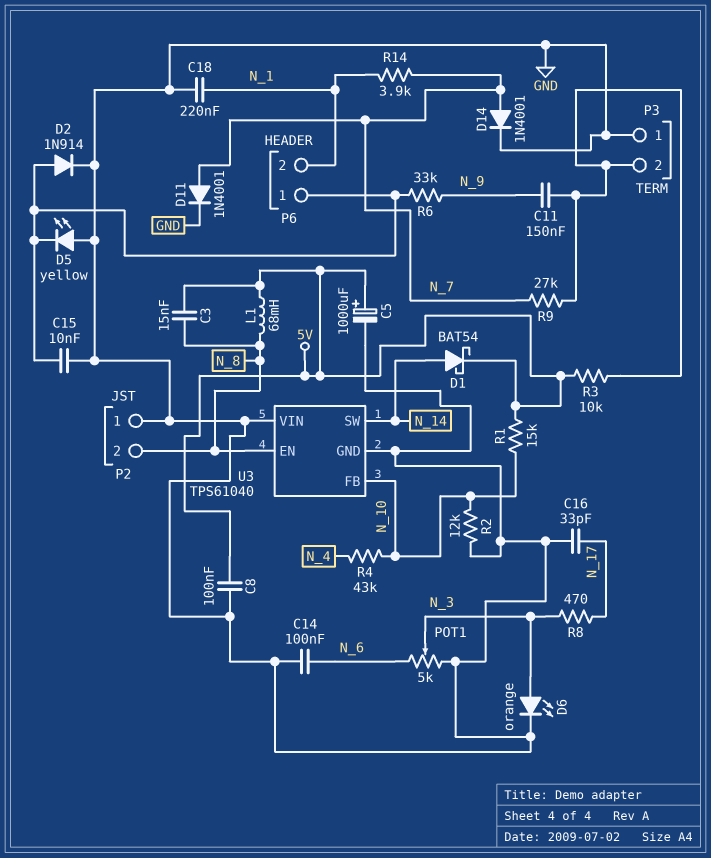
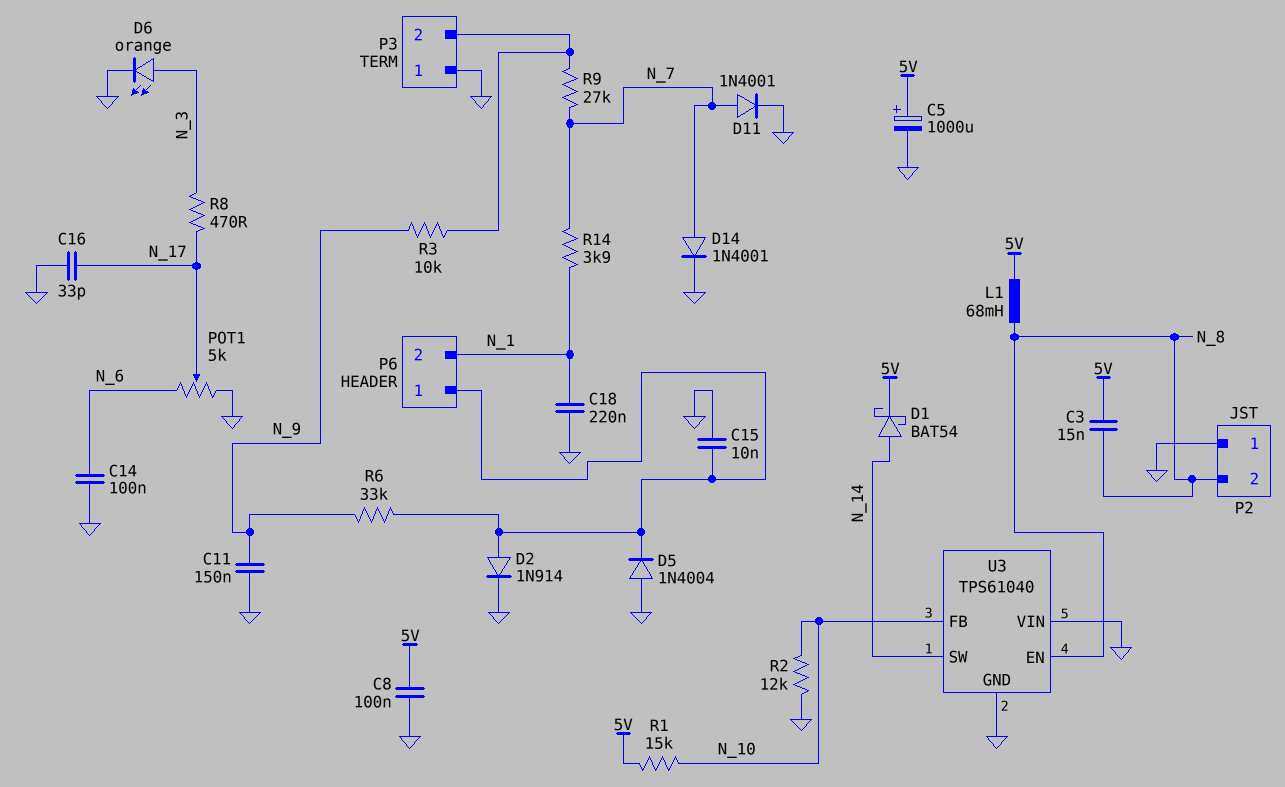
C11: 150nF (N_9, P3/2) -> 150nF (GND, N_9)
D5: LED yellow (A GND, K P6/1) -> diode 1N4004 (A GND, K P6/1)
POT1: 5k (GND, N_6, wiper N_3) -> 5k (GND, N_6, wiper N_17)
R3: 10k (5V, P3/2) -> 10k (N_9, P3/2)
R4: 43k (N_4, N_10) -> none

